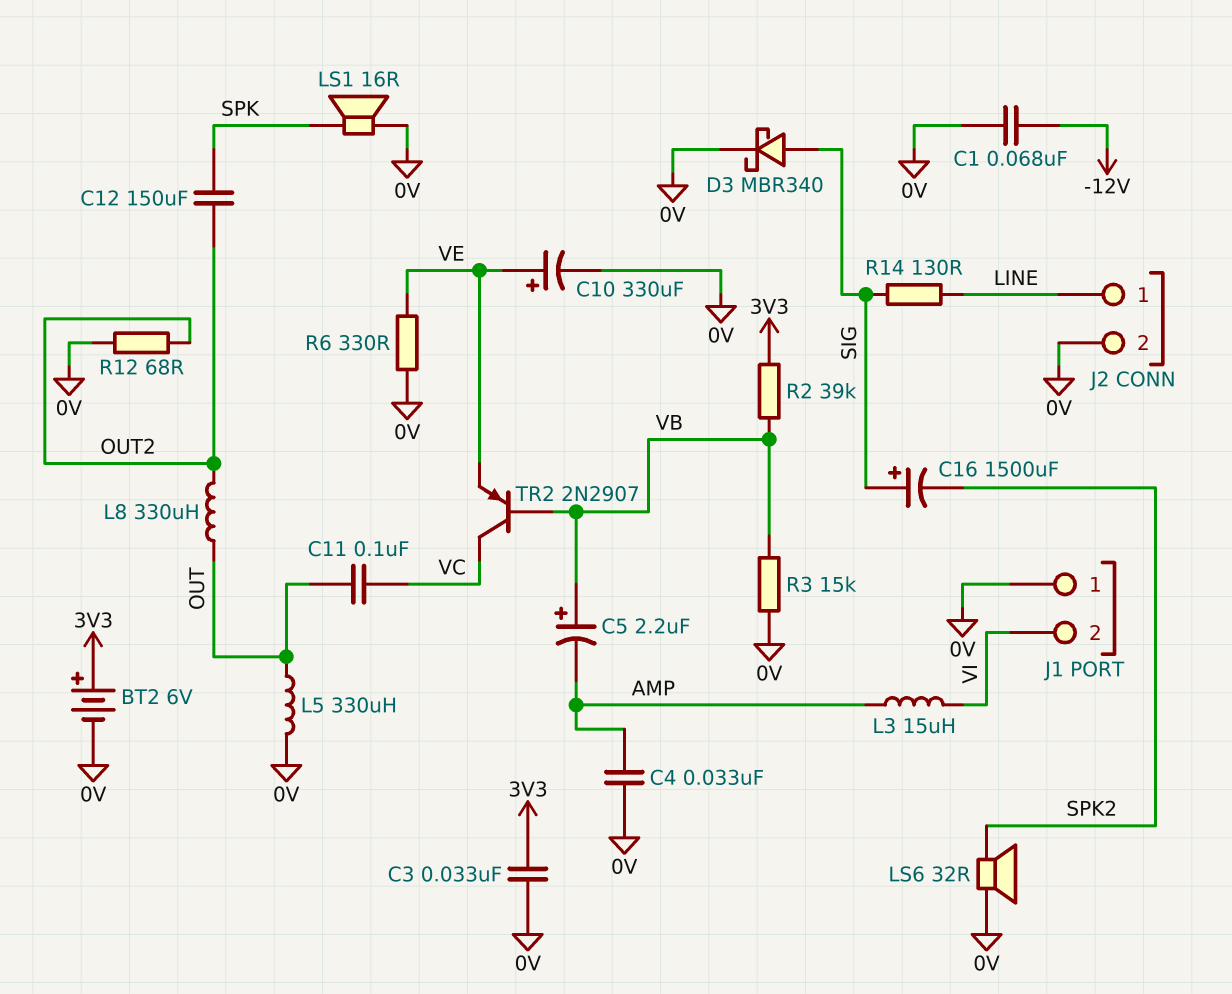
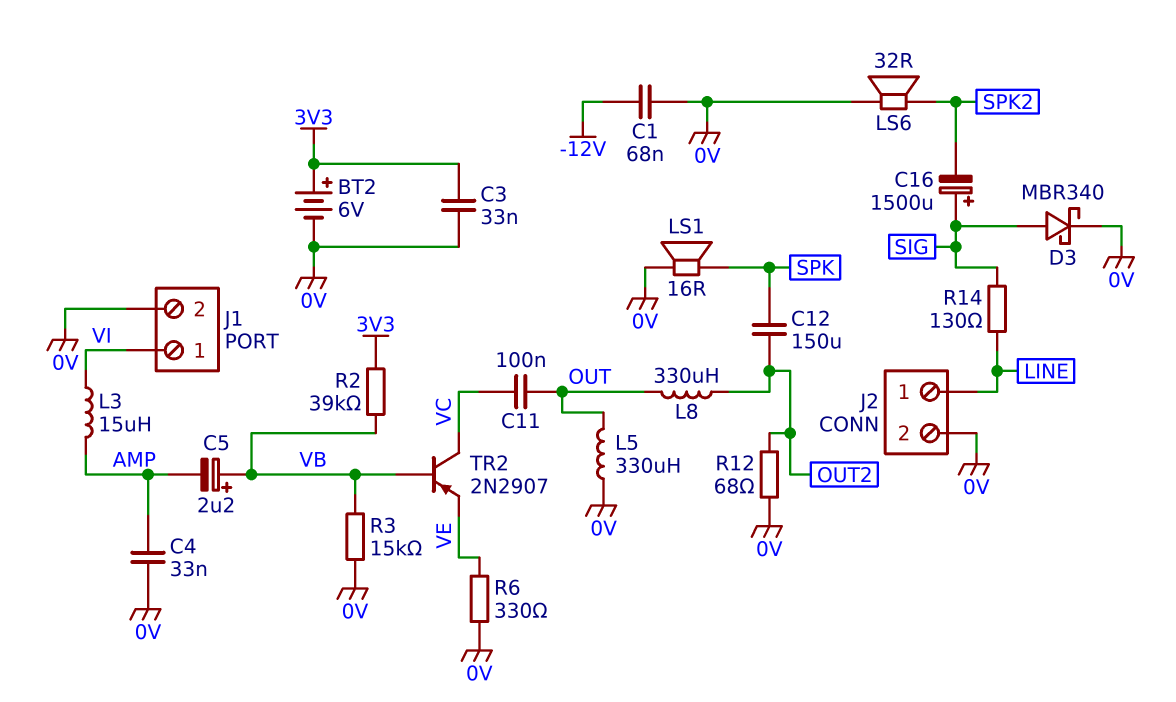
C10: 330uF (plus VE, minus 0V) -> none
J1 pin 1: 0V -> VI
J1 pin 2: VI -> 0V

